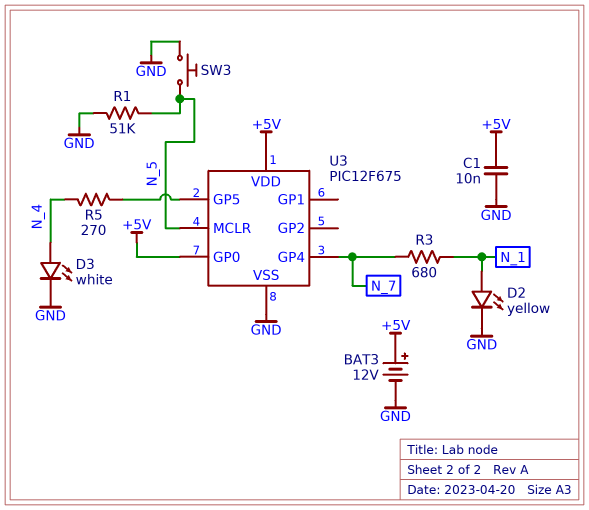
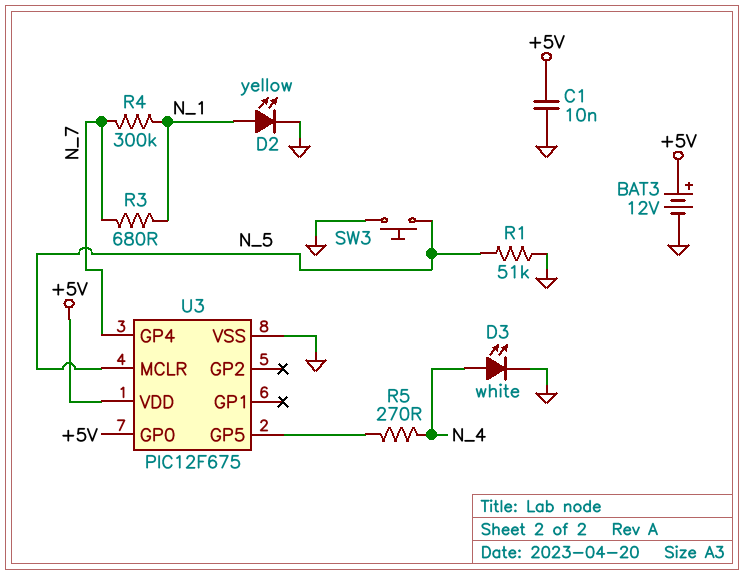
R4: none -> 300k (N_1, N_7)

